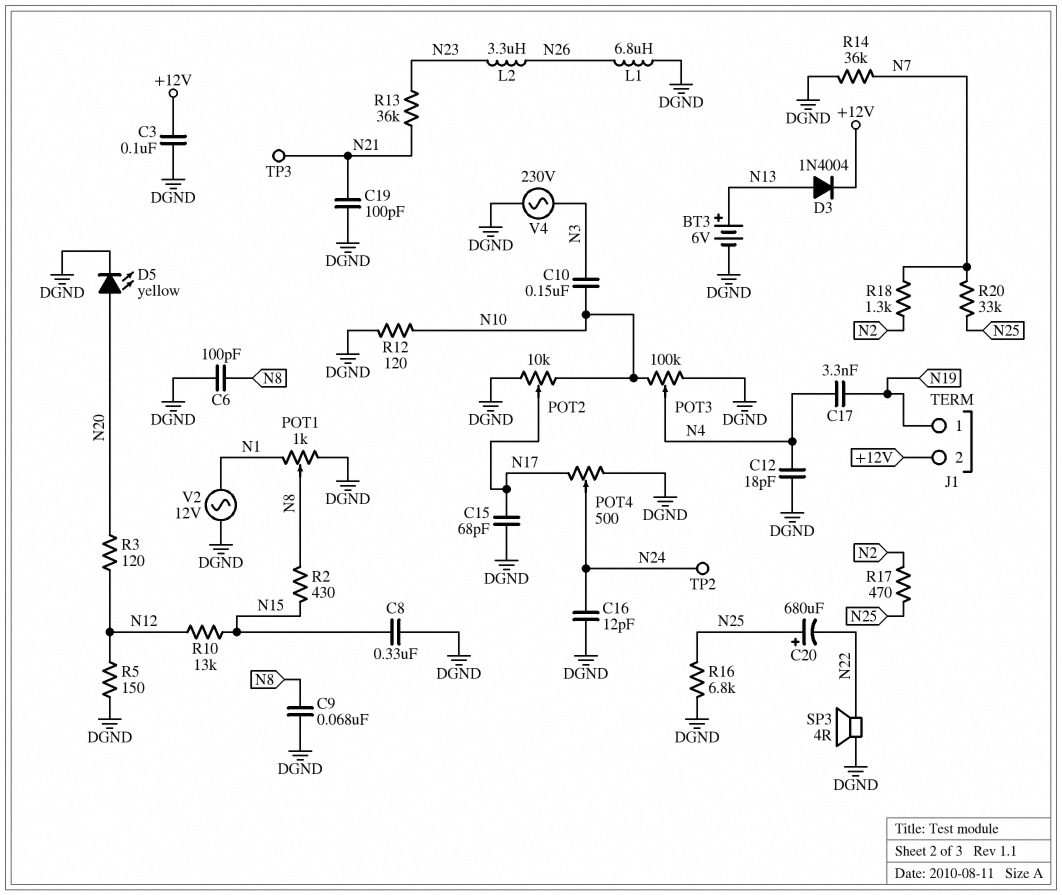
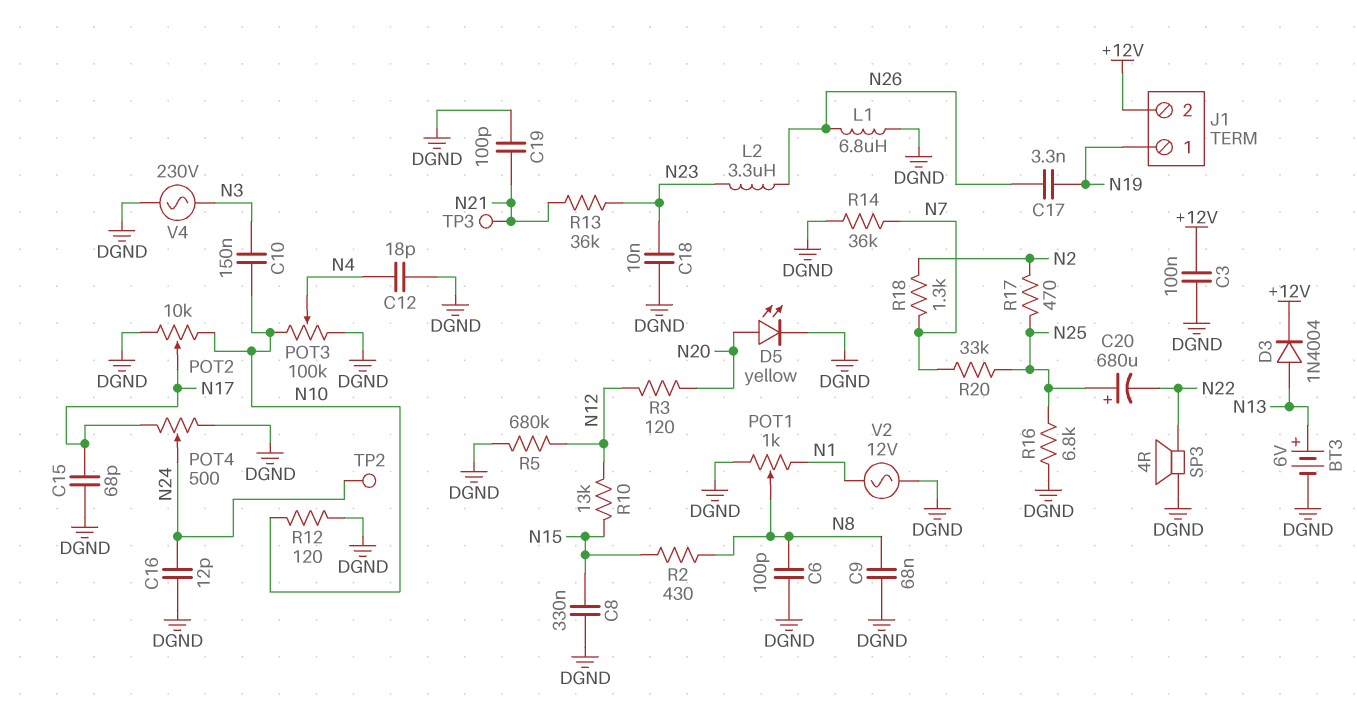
C17: 3.3nF (N4, N19) -> 3.3nF (N19, N26)
C18: none -> 10nF (DGND, N23)
R5: 150 (DGND, N12) -> 680k (DGND, N12)

